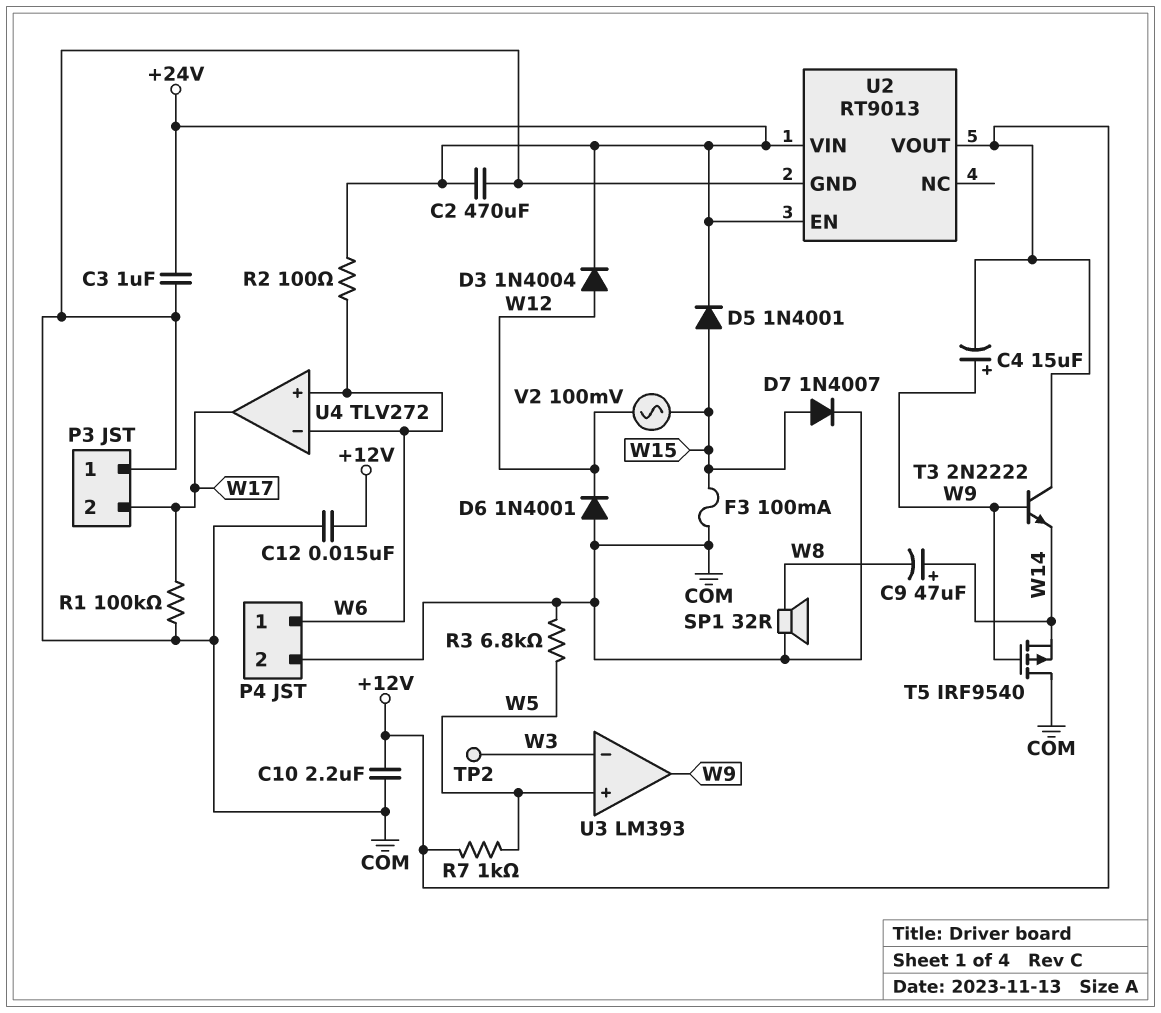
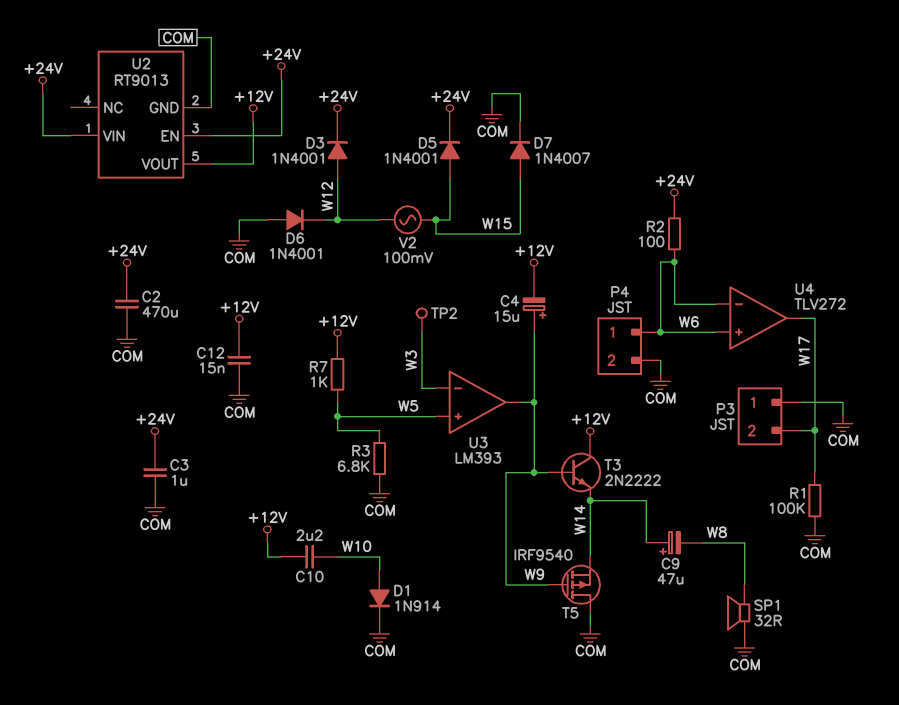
C10: 2.2uF (+12V, COM) -> 2.2uF (+12V, W10)
D1: none -> diode 1N914 (A W10, K COM)
D3: diode 1N4004 (A W12, K +24V) -> diode 1N4001 (A W12, K +24V)
F3: 100mA (COM, W15) -> none

